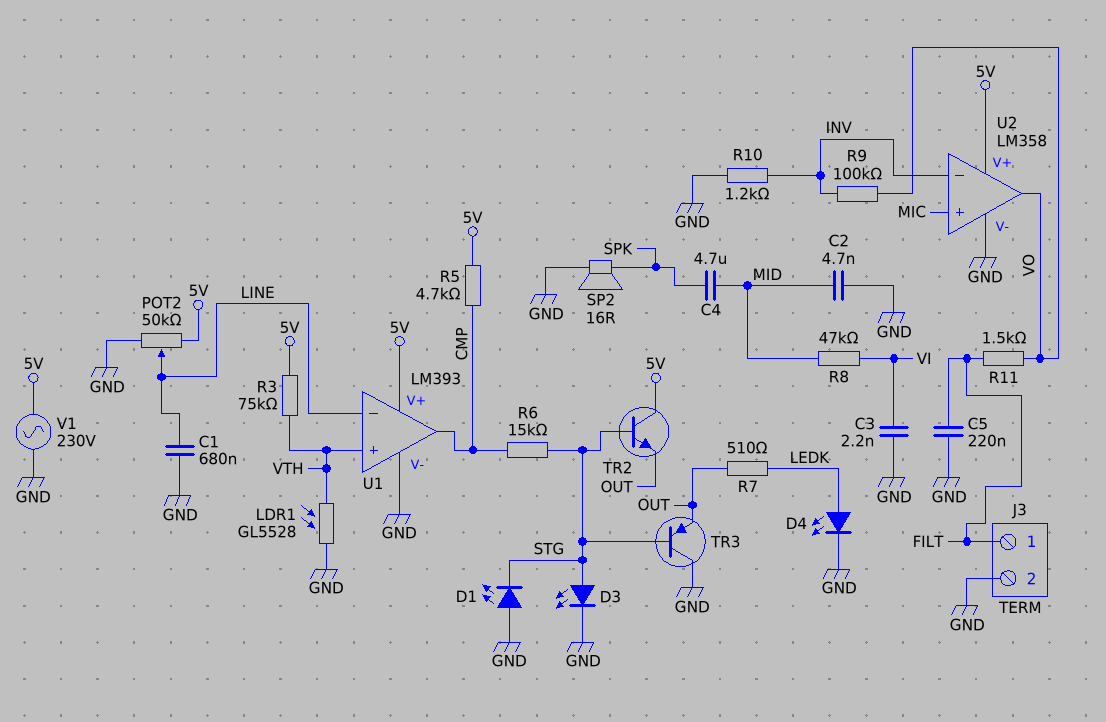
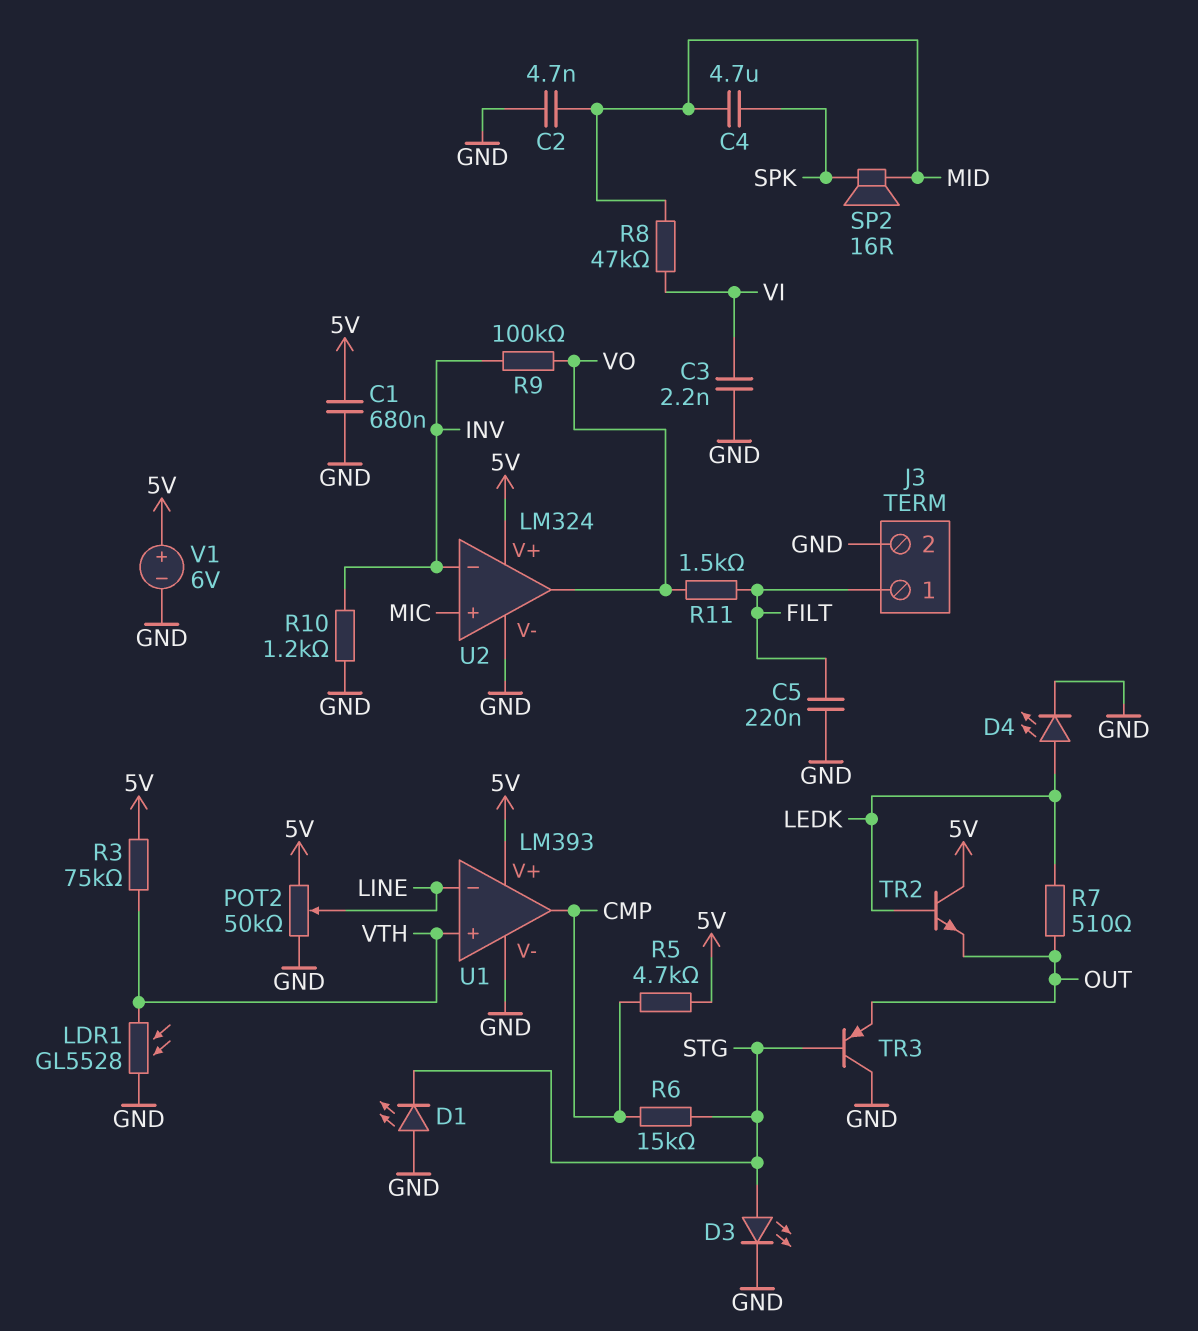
C1: 680nF (GND, LINE) -> 680nF (5V, GND)
SP2: speaker 16R (GND, SPK) -> speaker 16R (MID, SPK)
TR2: NPN (B STG, C 5V, E OUT) -> NPN (B LEDK, C 5V, E OUT)
U2: LM358 -> LM324
V1: AC 230V (5V, GND) -> 6V (plus 5V, minus GND)

